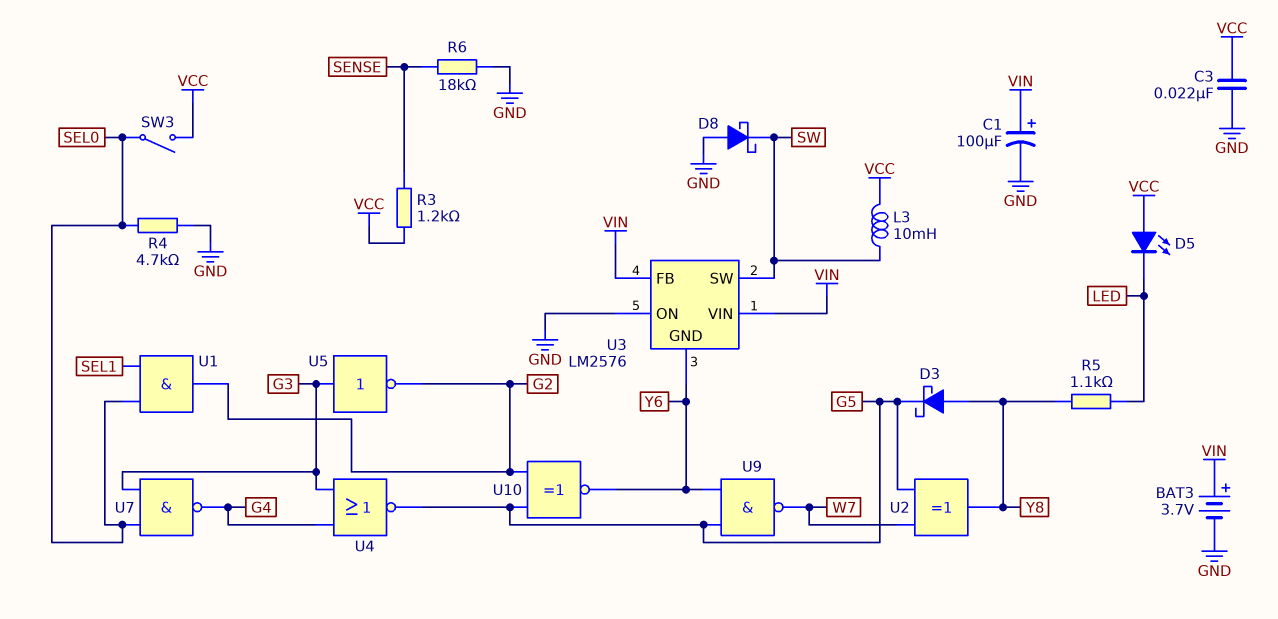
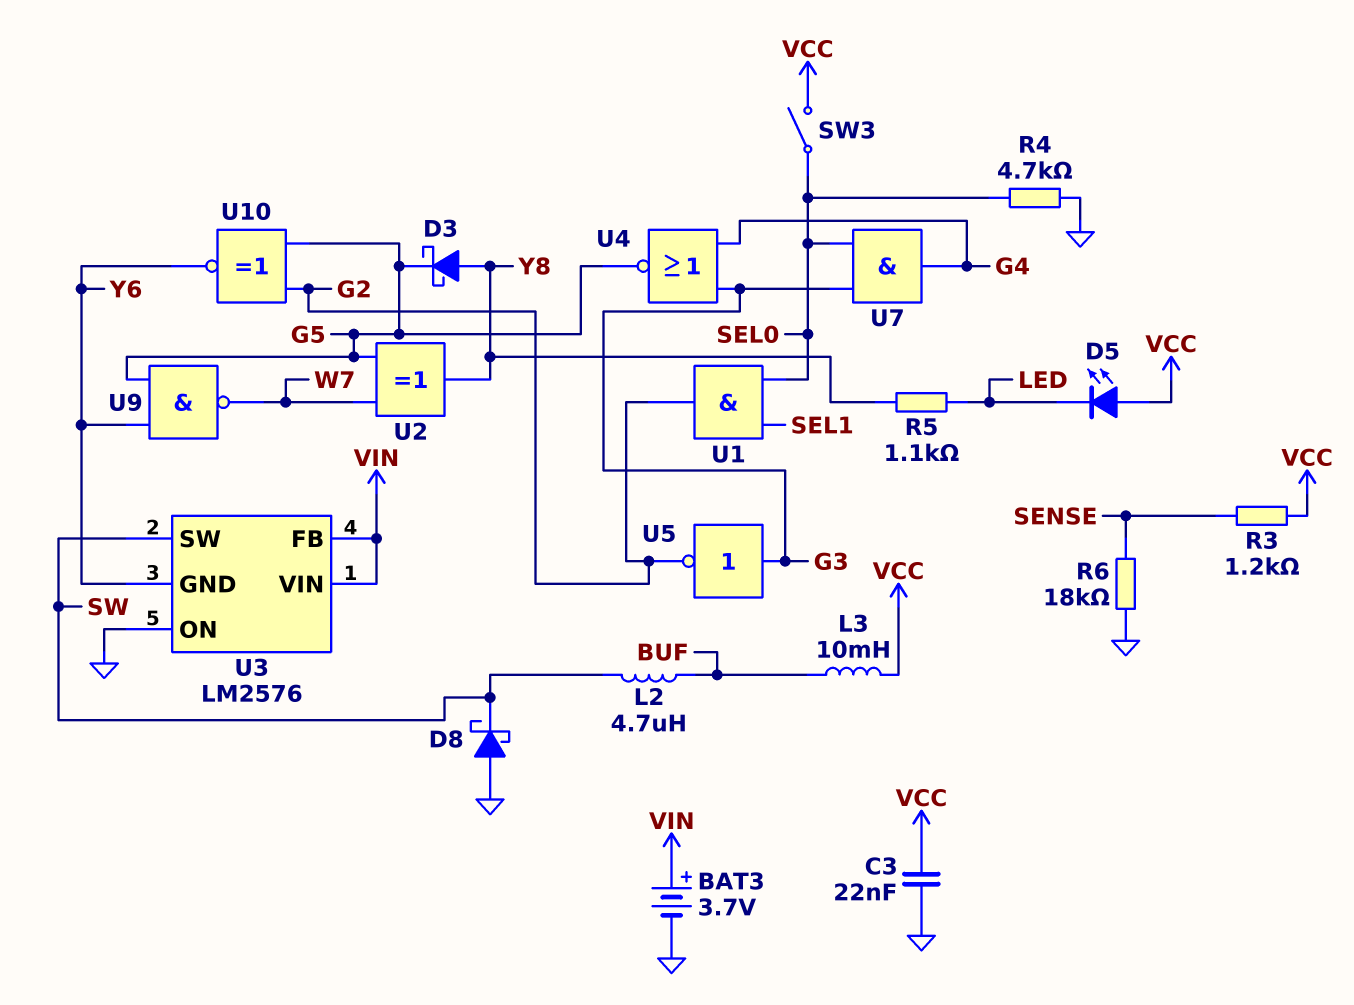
C1: 100uF (plus VIN, minus GND) -> none
L2: none -> 4.7uH (BUF, SW)
L3: 10mH (SW, VCC) -> 10mH (BUF, VCC)
U7: NAND (in G3, in SEL0, out G4) -> AND (in G3, in SEL0, out G4)

